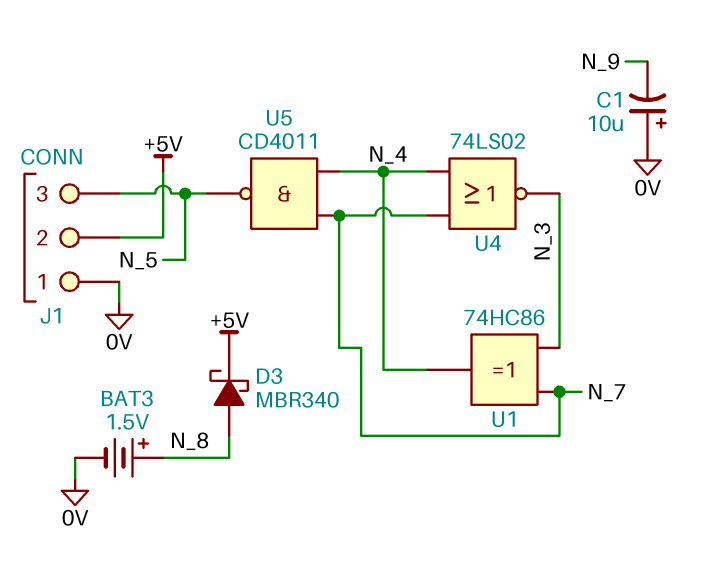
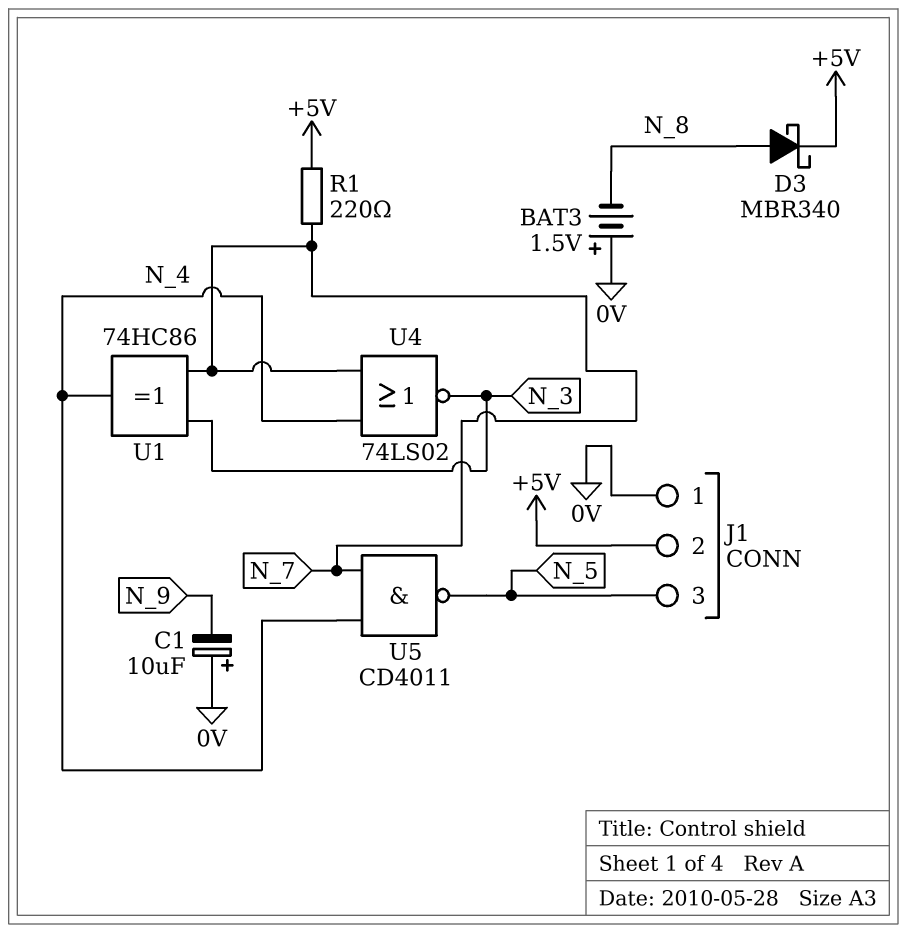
BAT3: 1.5V (plus N_8, minus 0V) -> 1.5V (plus 0V, minus N_8)
R1: none -> 220 (+5V, N_7)

